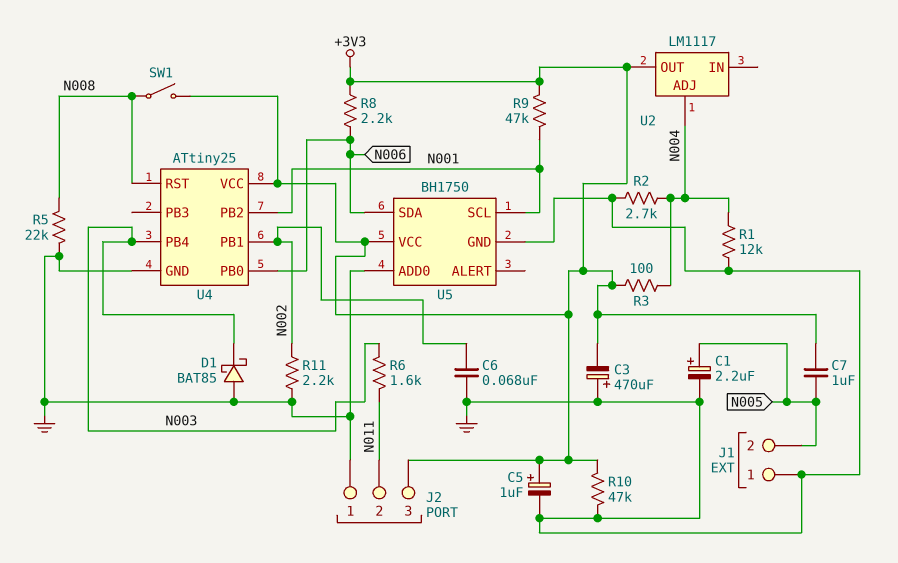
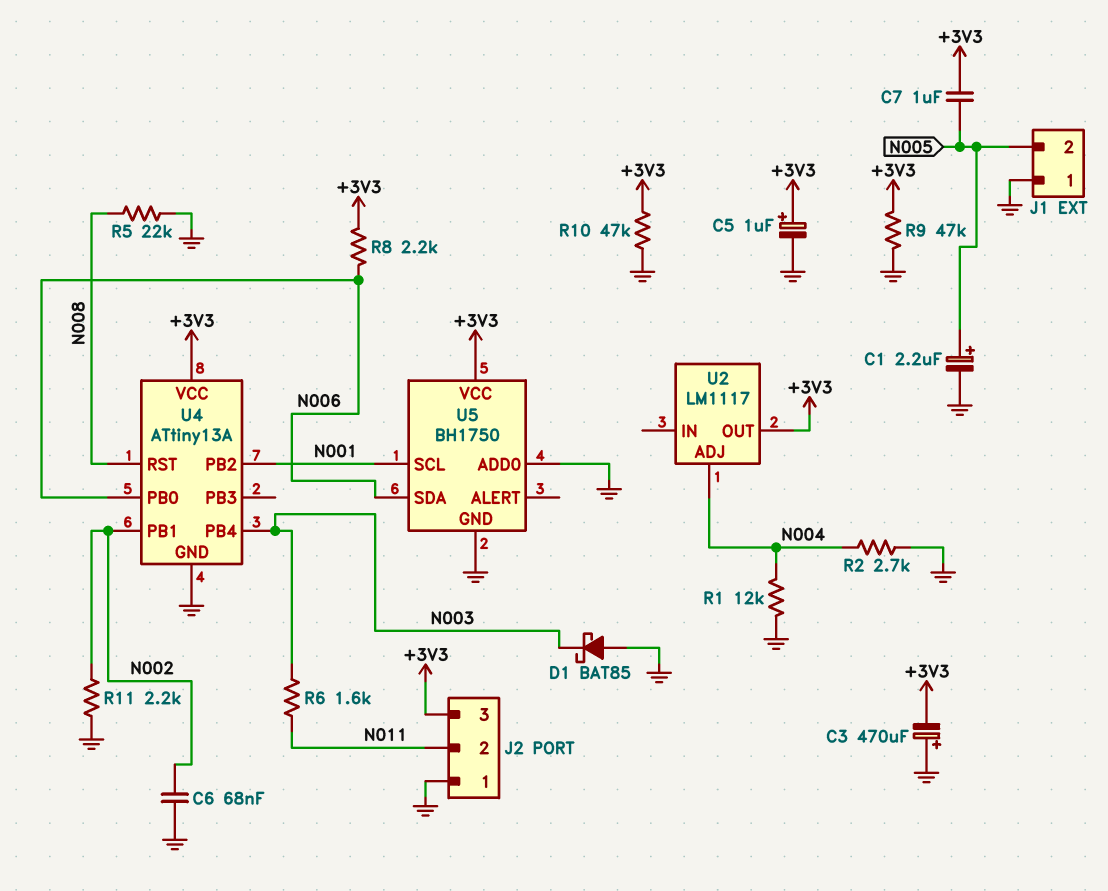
R3: 100 (+3V3, N004) -> none
R9: 47k (+3V3, N001) -> 47k (+3V3, GND)
SW1: switch (+3V3, N008) -> none
U4: ATtiny25 -> ATtiny13A

